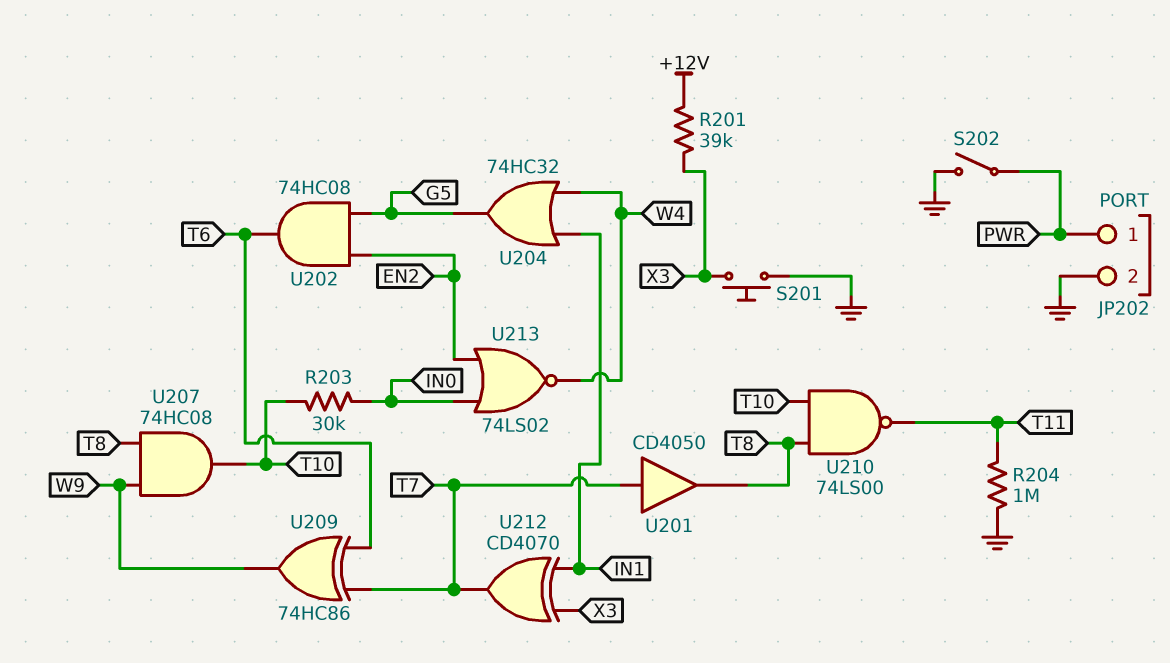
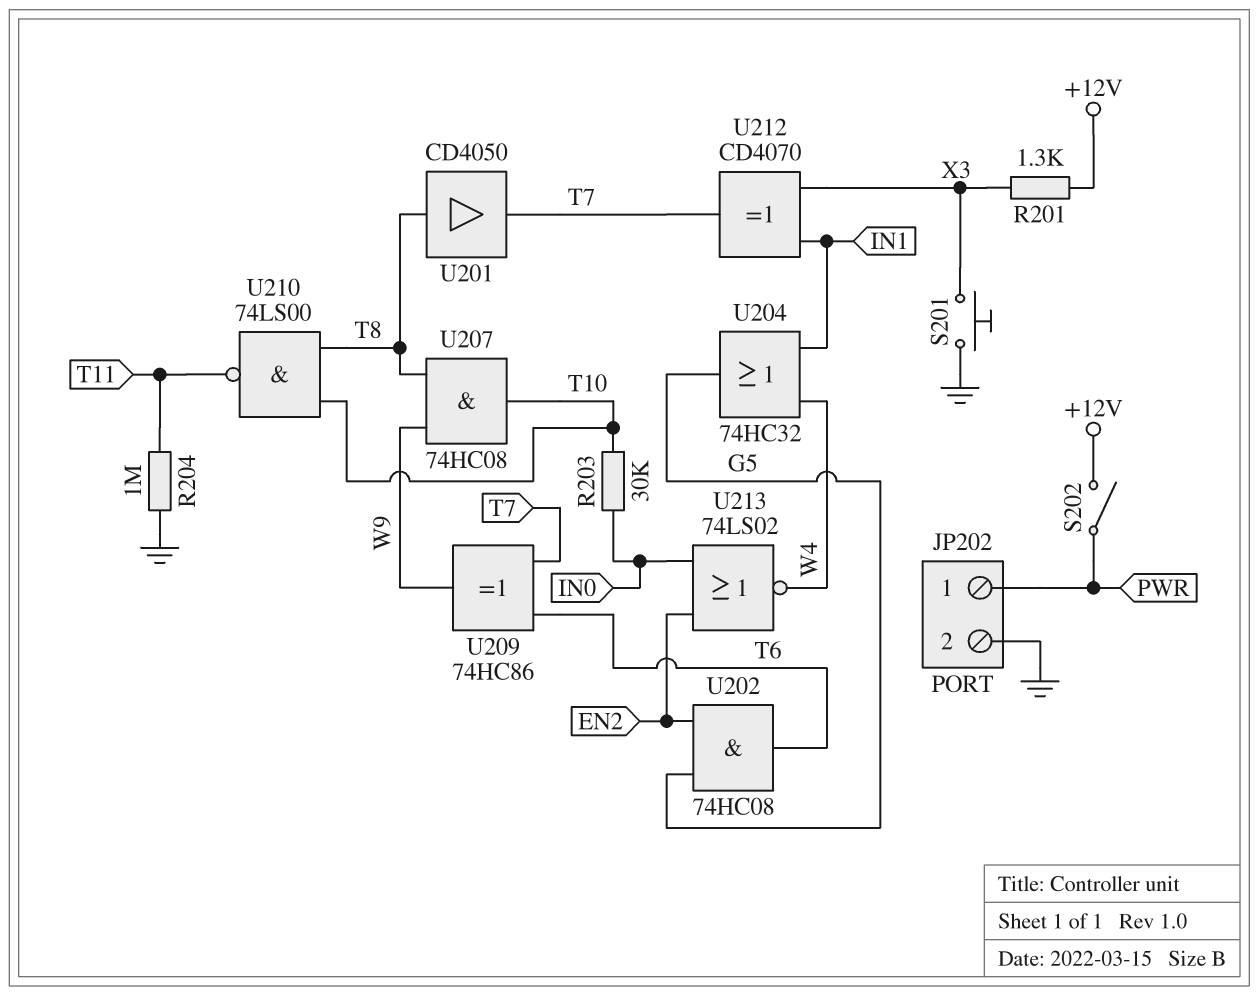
R201: 39k (+12V, X3) -> 1.3k (+12V, X3)
S202: switch (GND, PWR) -> switch (+12V, PWR)
U201: buffer CD4050 (in T7, out T8) -> buffer CD4050 (in T8, out T7)

